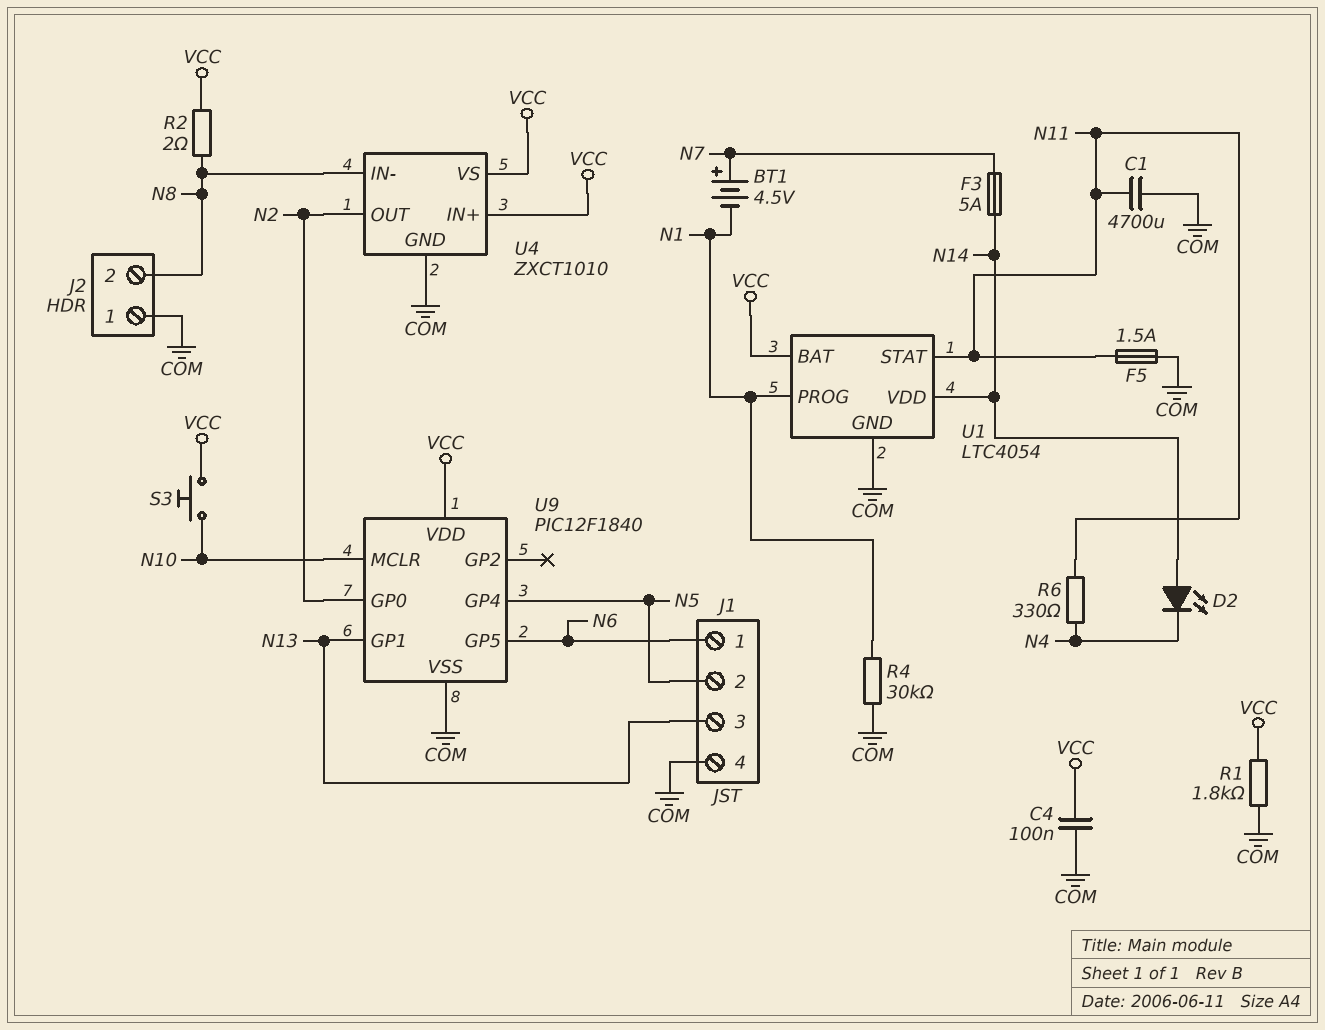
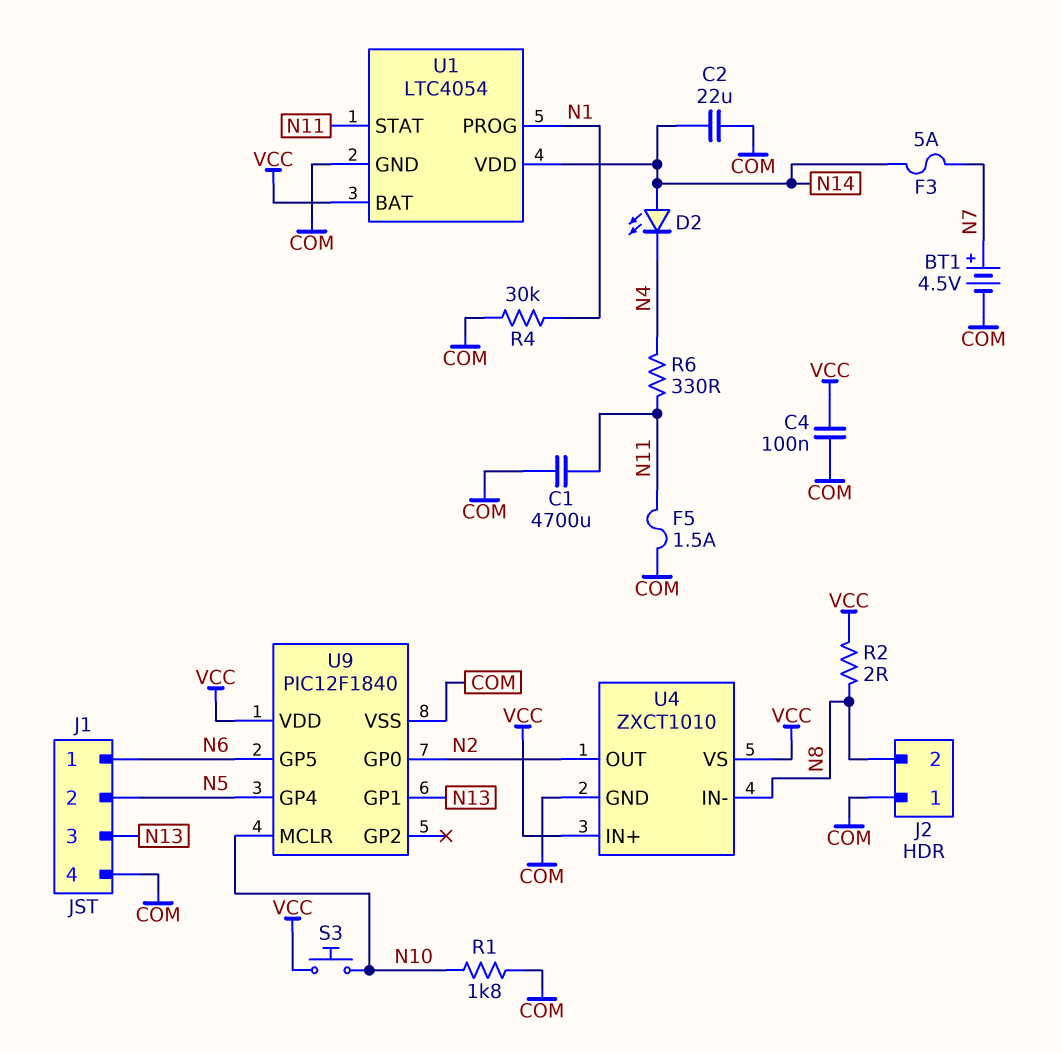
BT1: 4.5V (plus N7, minus N1) -> 4.5V (plus N7, minus COM)
C2: none -> 22uF (COM, N14)
R1: 1.8k (COM, VCC) -> 1.8k (COM, N10)

